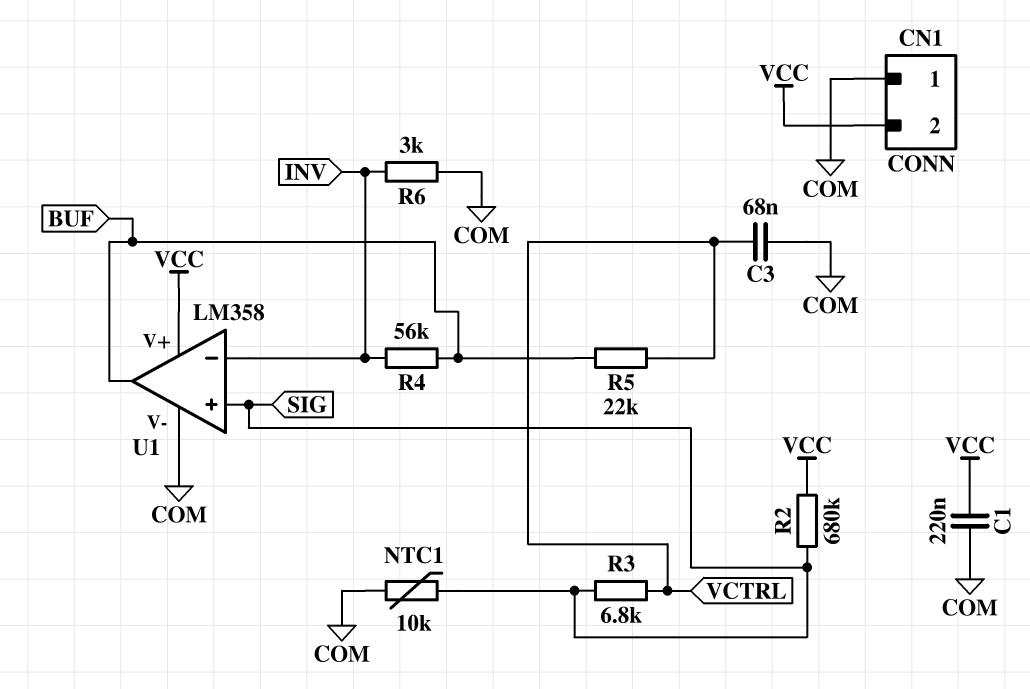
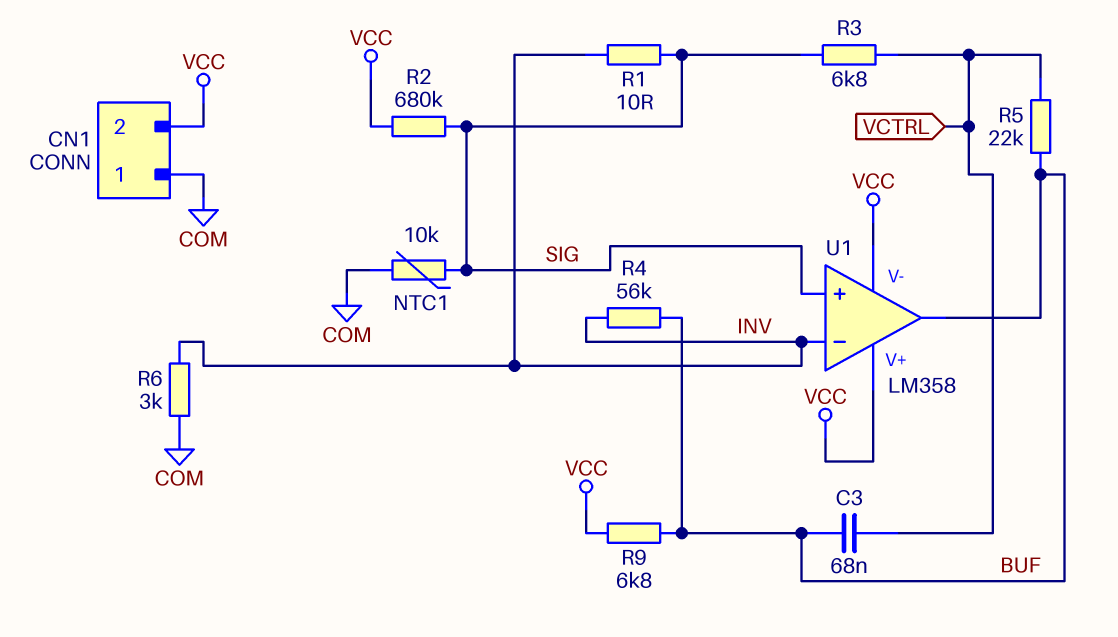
C1: 220nF (COM, VCC) -> none
C3: 68nF (COM, VCTRL) -> 68nF (BUF, VCTRL)
R1: none -> 10 (INV, SIG)
R9: none -> 6.8k (BUF, VCC)
U1 pin V-: COM -> VCC

